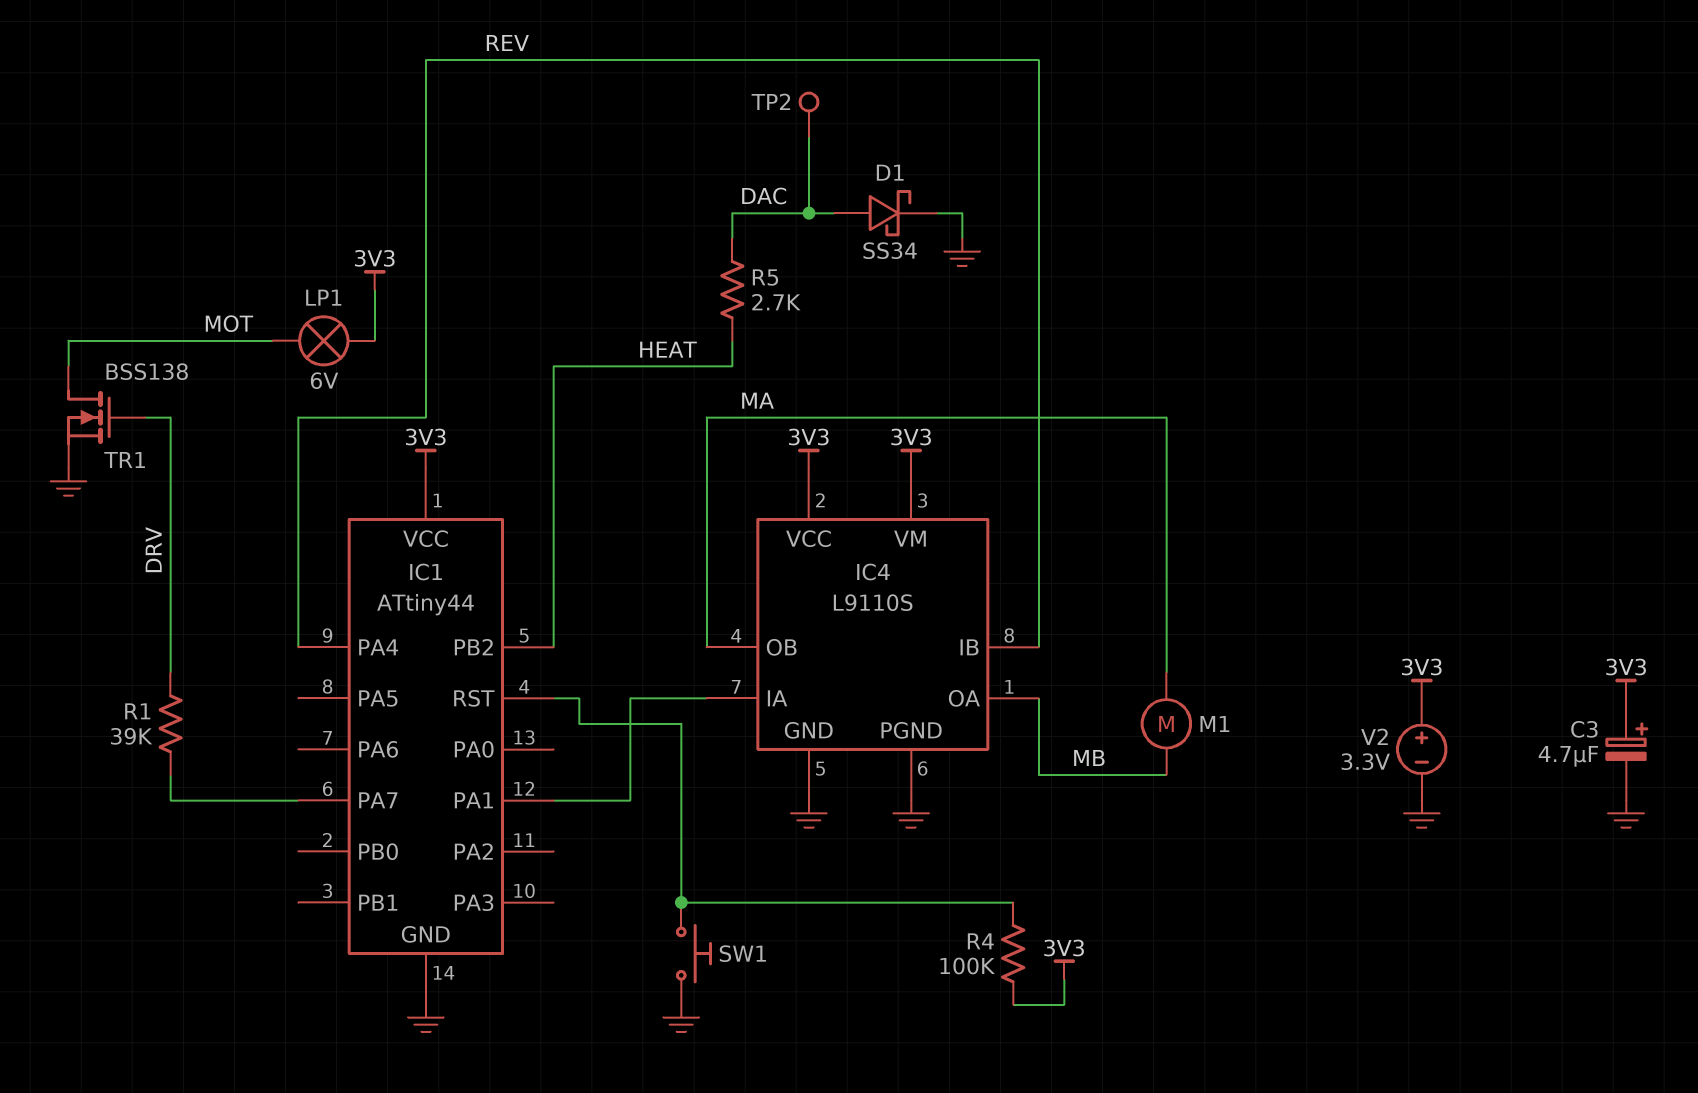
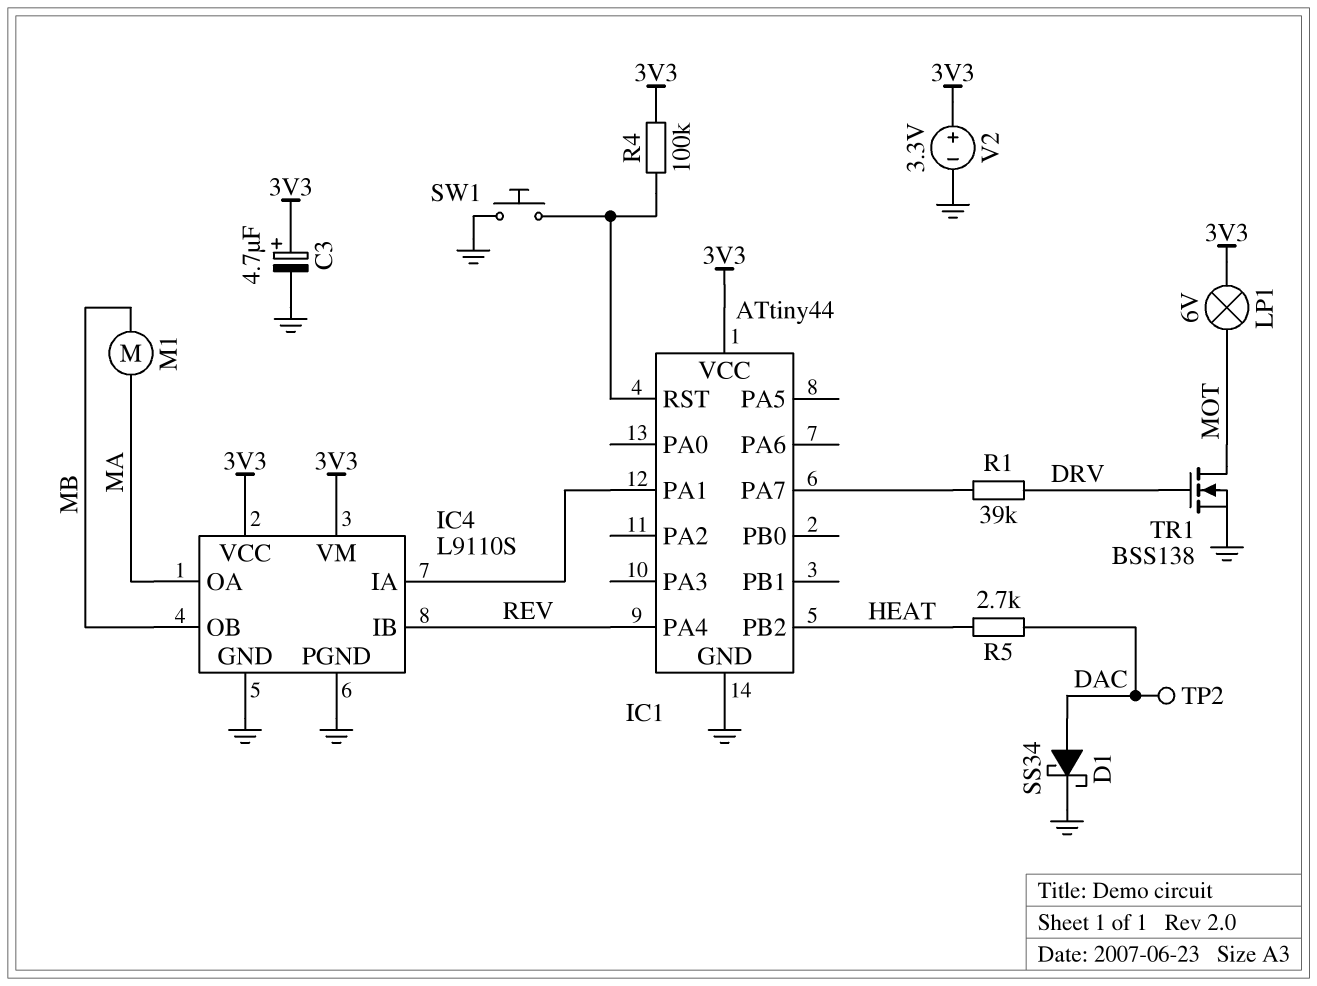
IC4 pin OA: MB -> MA
IC4 pin OB: MA -> MB

